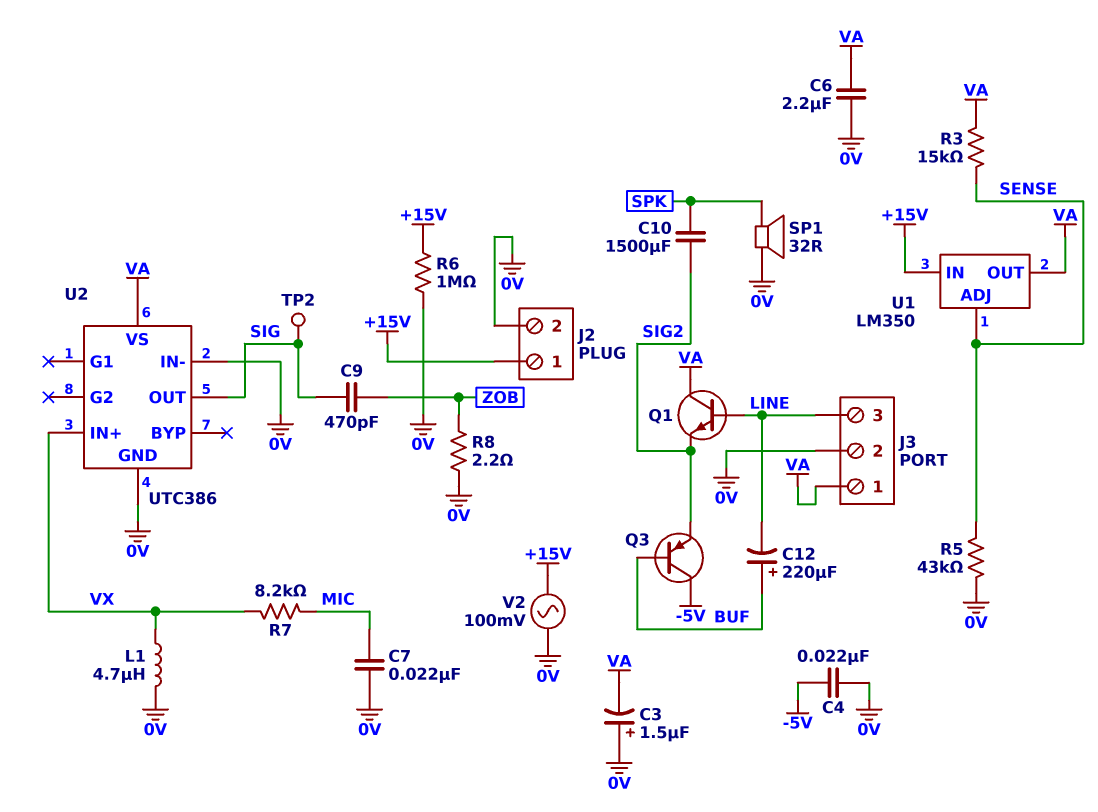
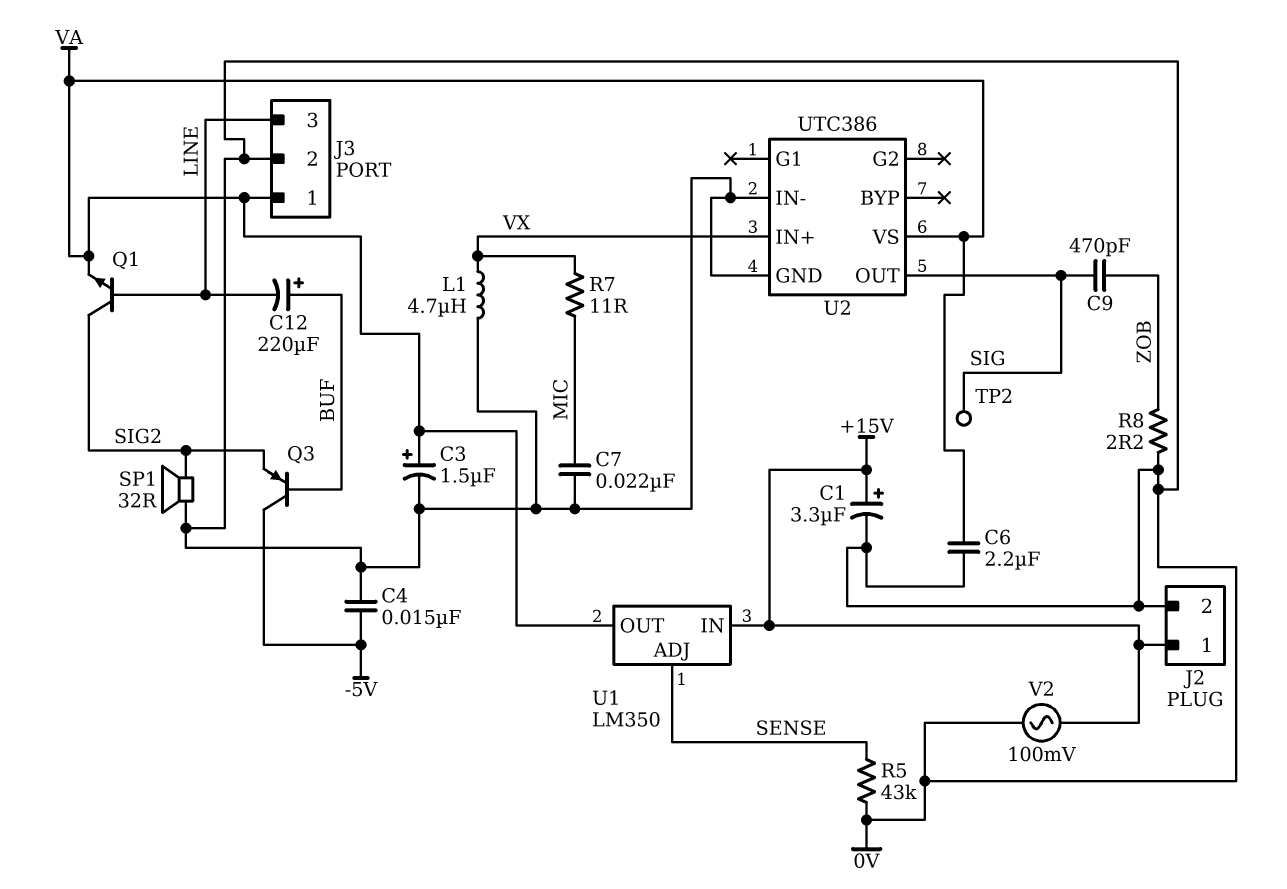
C1: none -> 3.3uF (plus +15V, minus 0V)
C3: 1.5uF (plus 0V, minus VA) -> 1.5uF (plus VA, minus 0V)
C4: 22nF (-5V, 0V) -> 15nF (-5V, 0V)
C10: 1500uF (SIG2, SPK) -> none
Q1: NPN (B LINE, C VA, E SIG2) -> NPN (B LINE, C SIG2, E VA)
R3: 15k (SENSE, VA) -> none
R6: 1M (+15V, 0V) -> none
R7: 8.2k (MIC, VX) -> 11 (MIC, VX)
SP1: speaker 32R (0V, SPK) -> speaker 32R (0V, SIG2)

